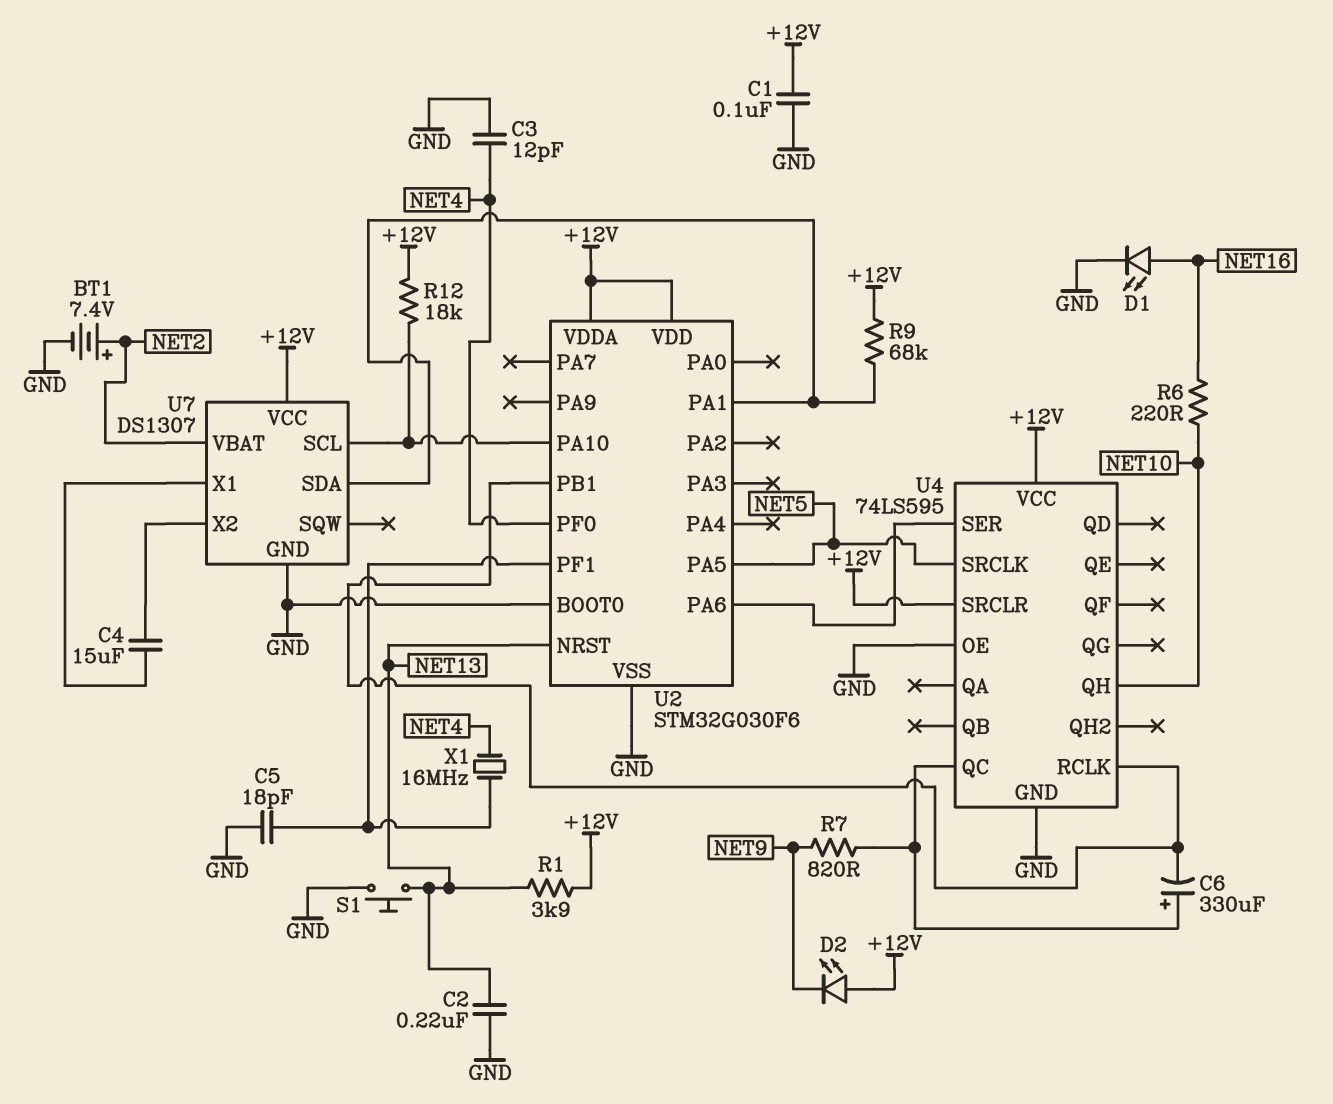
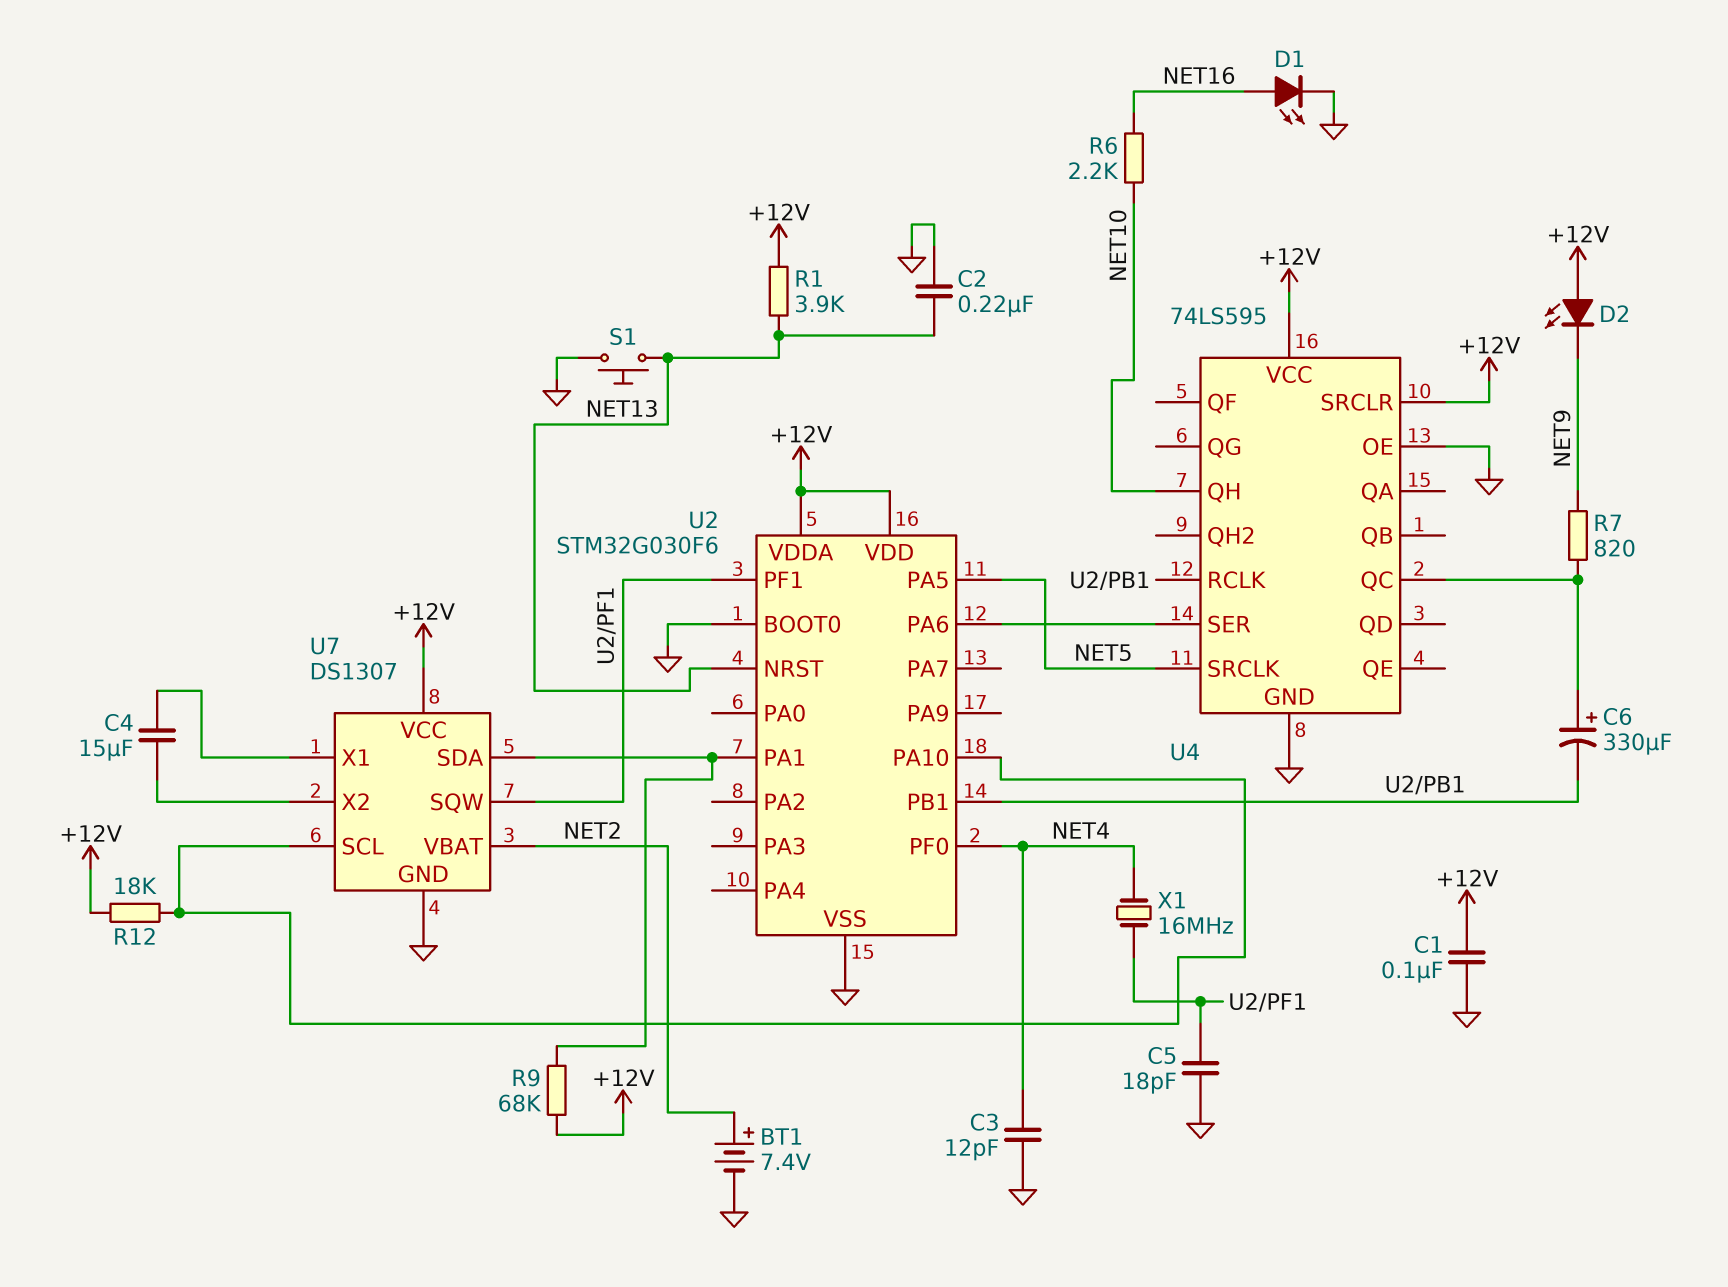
R6: 220 (NET10, NET16) -> 2.2k (NET10, NET16)
U7 pin SQW: none -> U2/PF1

